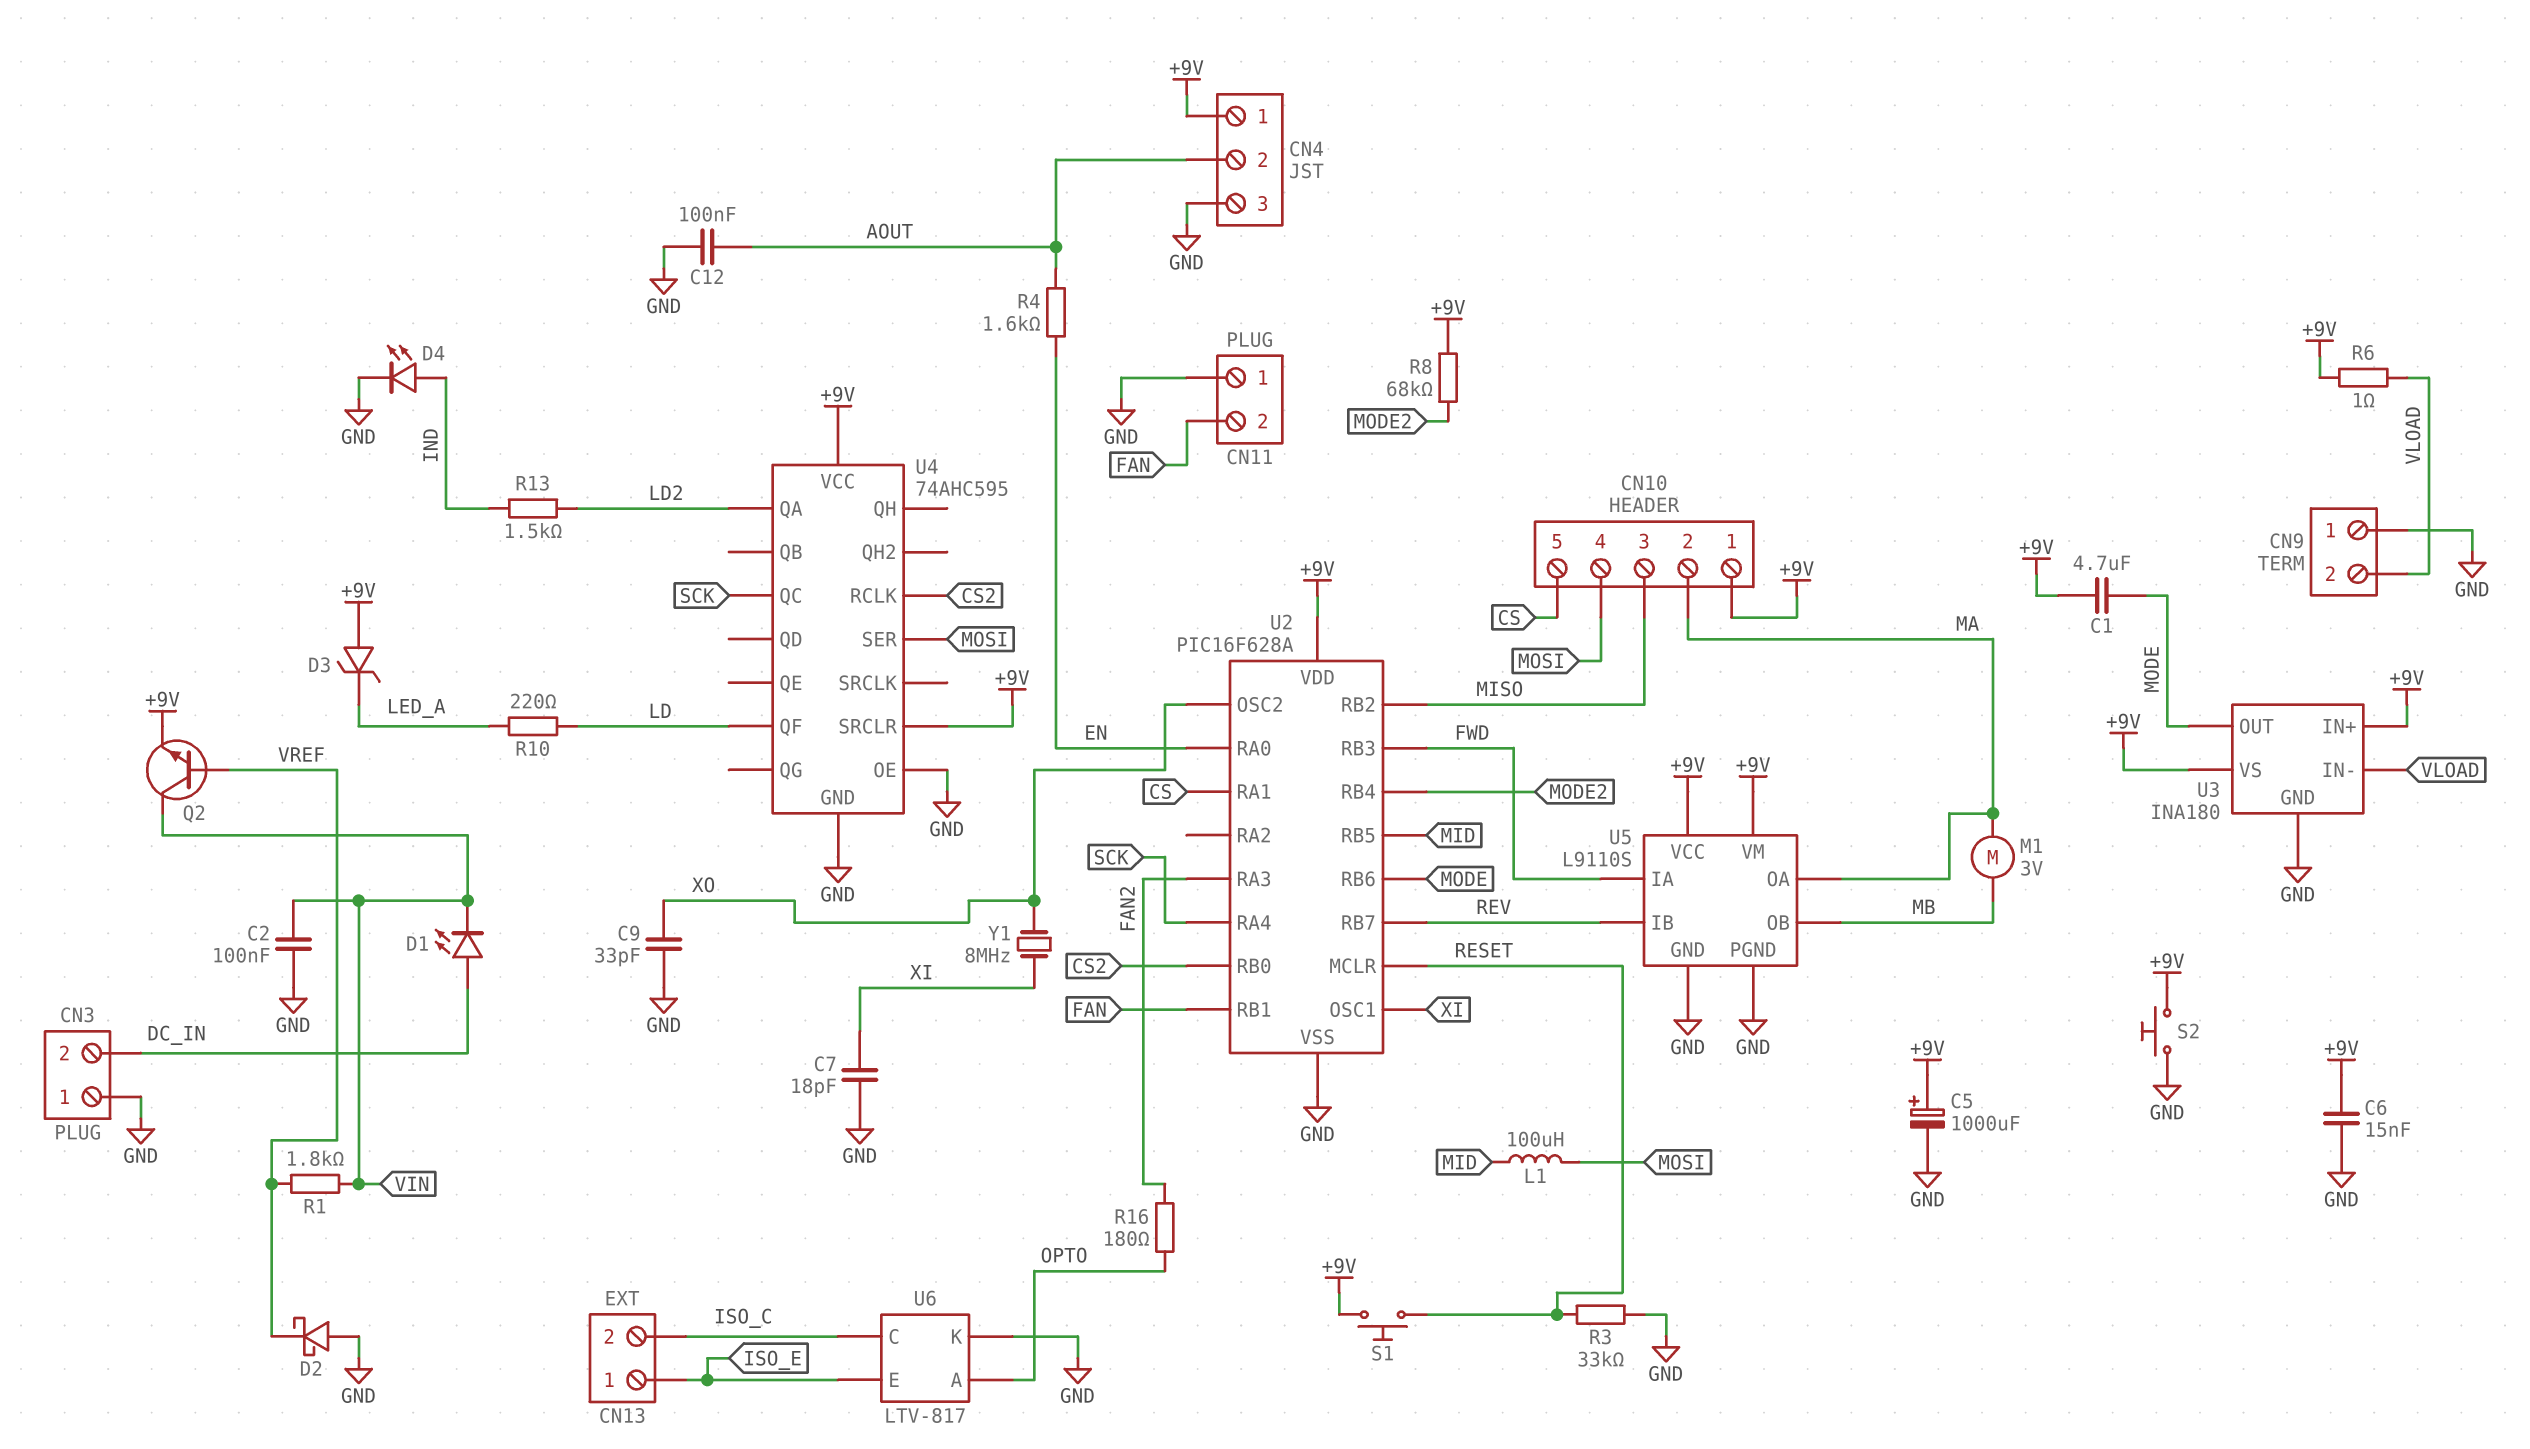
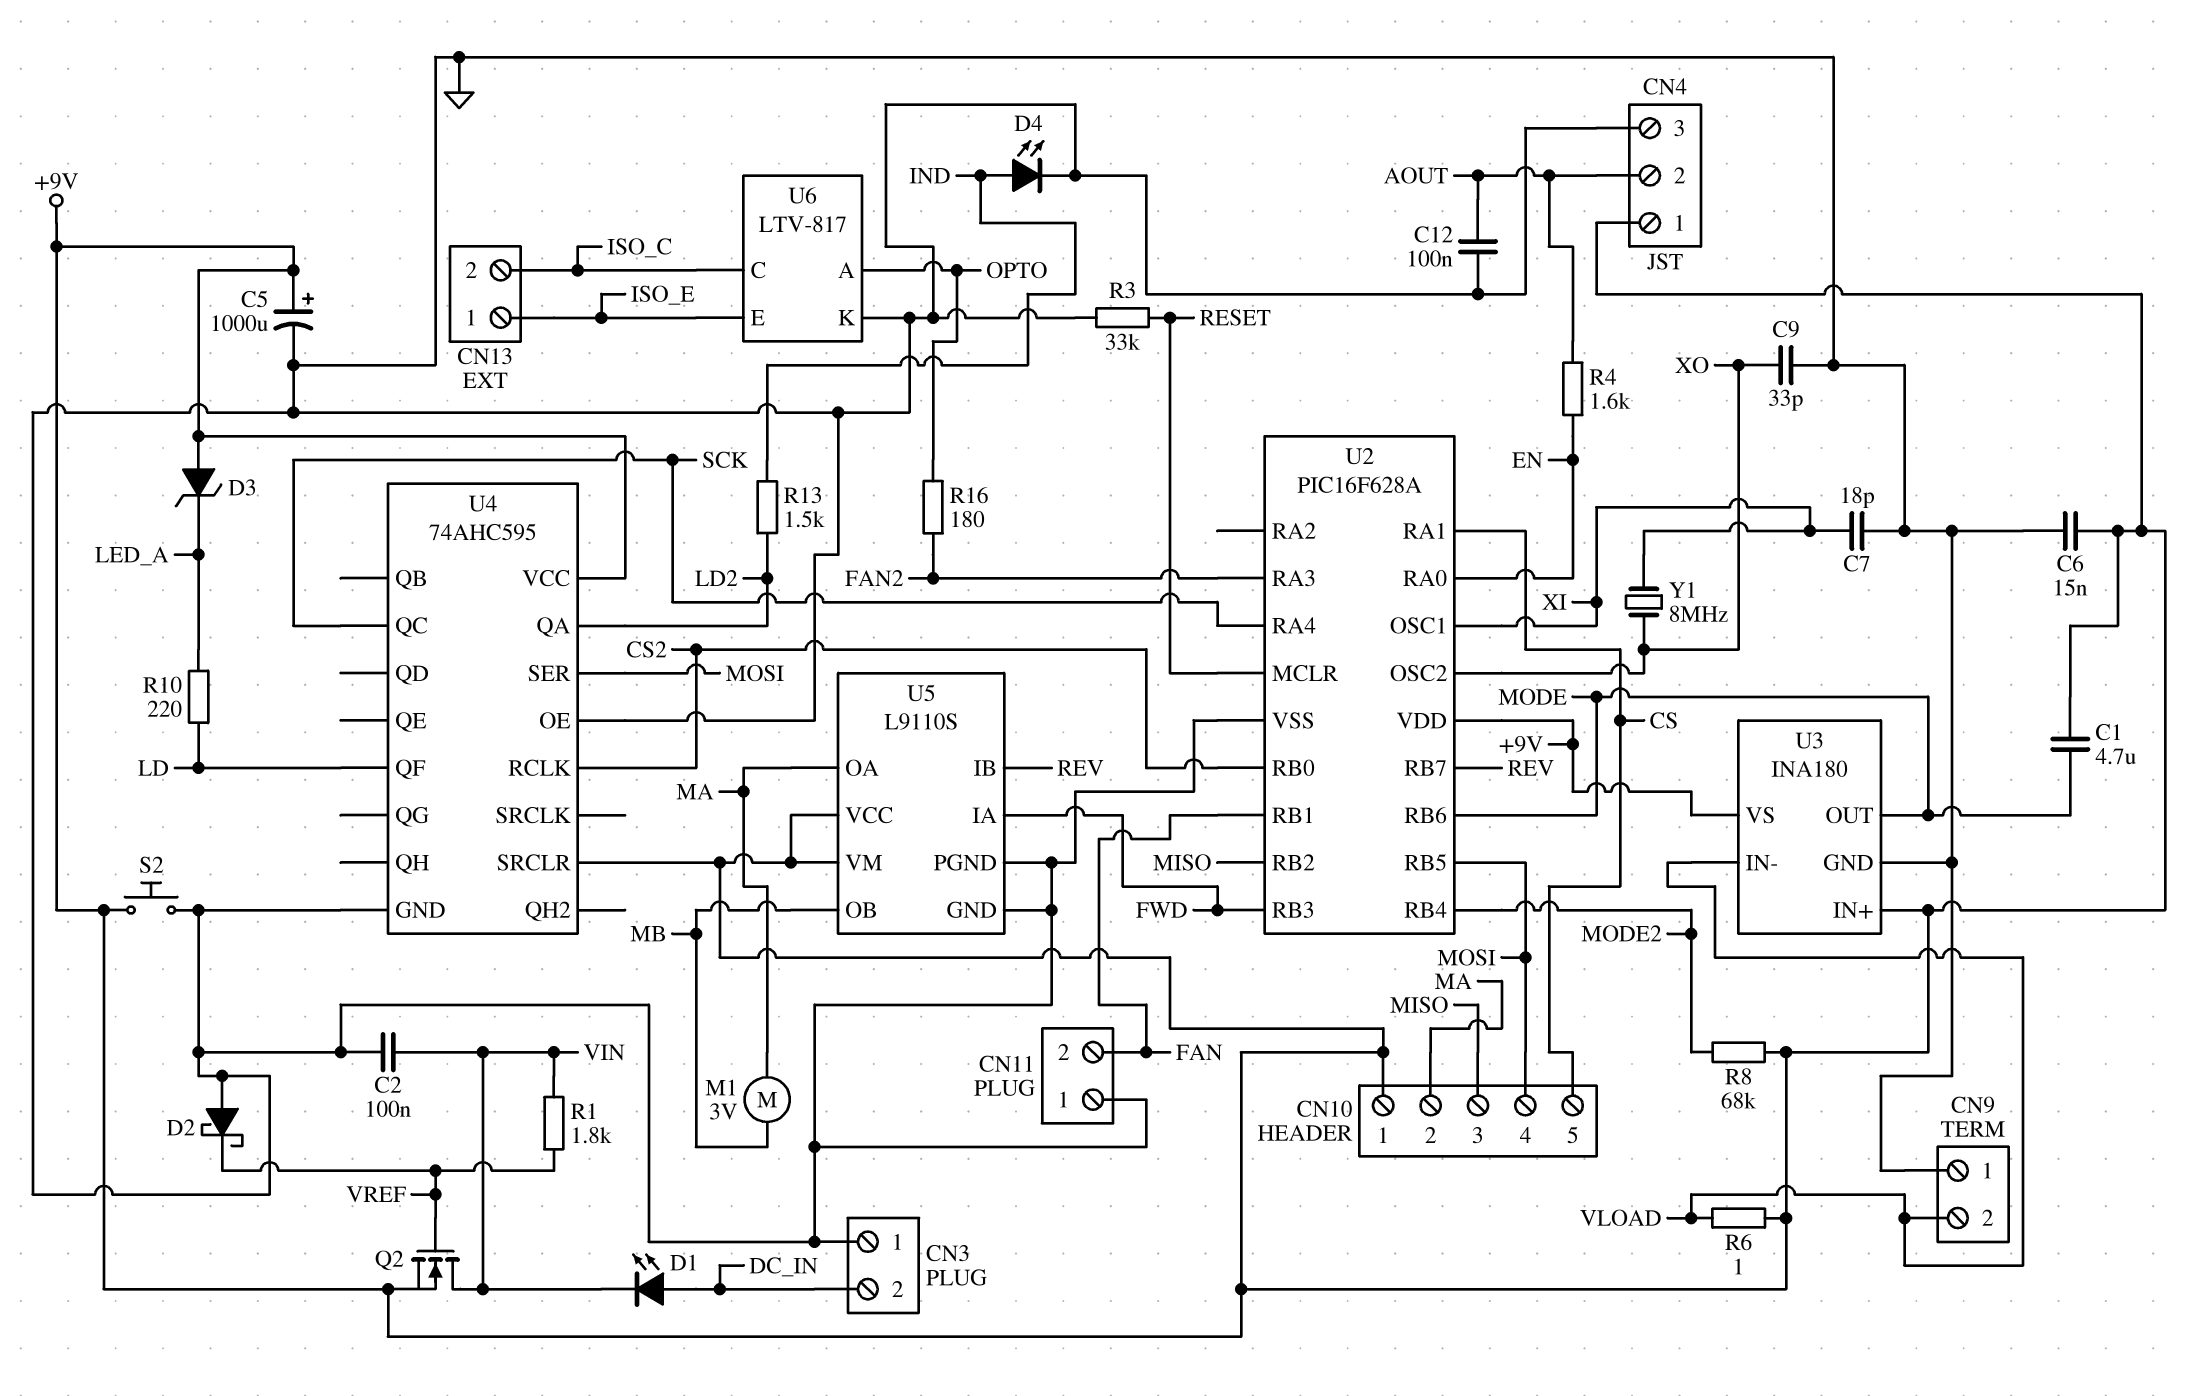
L1: 100uH (MID, MOSI) -> none
Q2: NPN (B VREF, C VIN, E +9V) -> NMOS (G VREF, D VIN, S +9V)
S1: button (+9V, RESET) -> none
U2 pin RB5: MID -> MOSI

